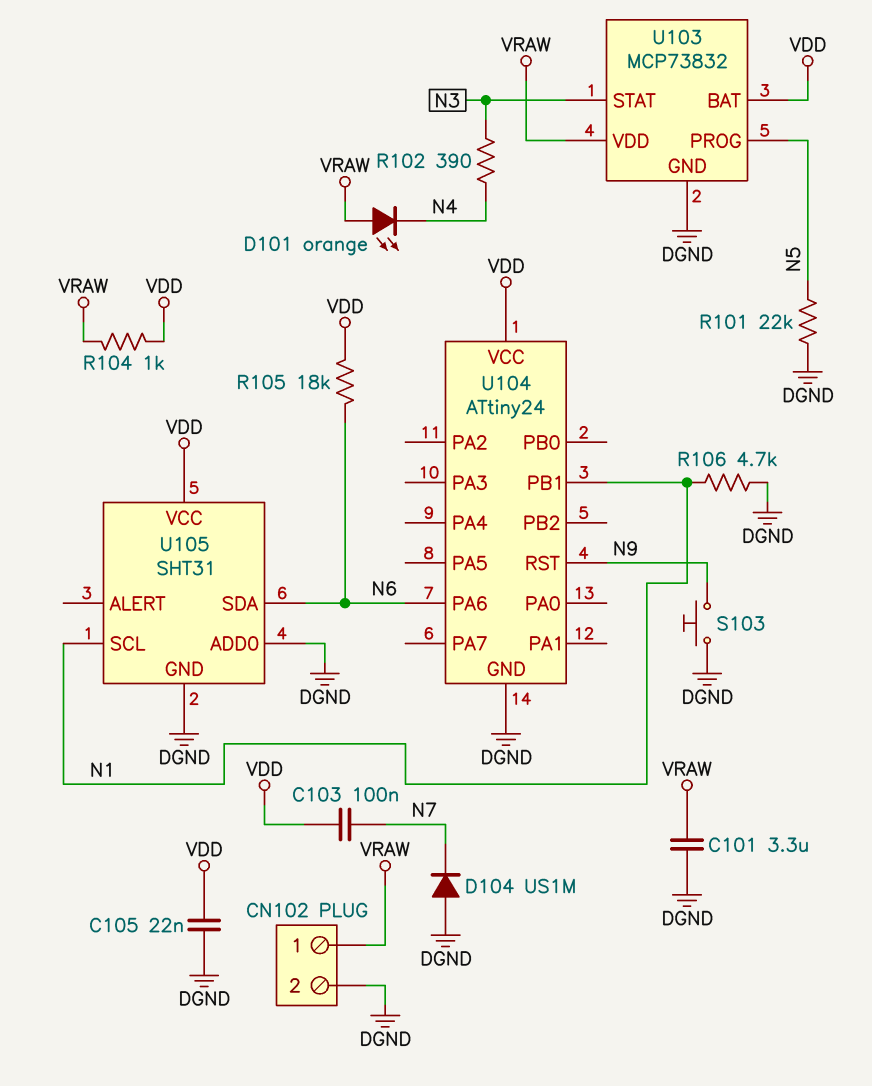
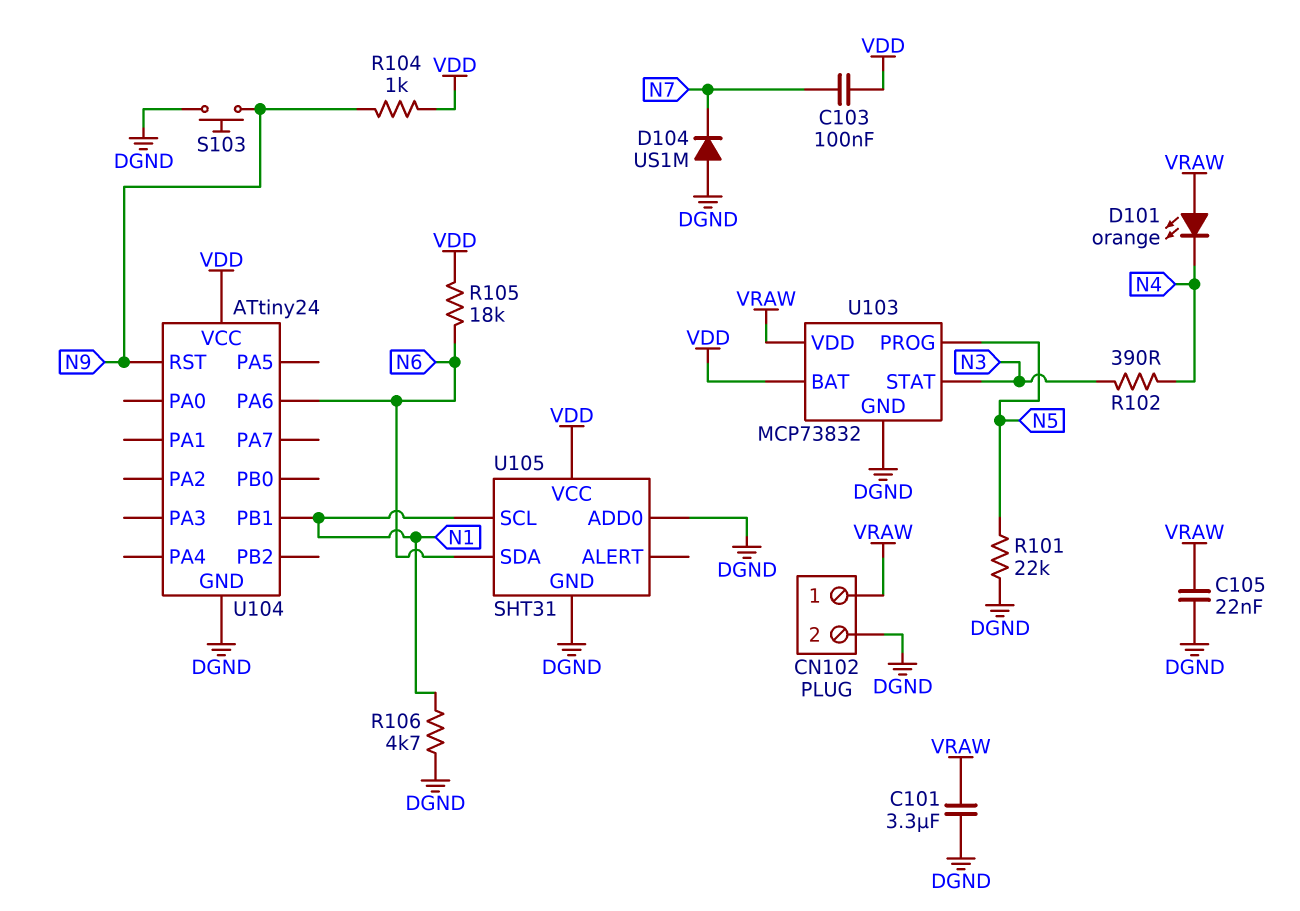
C105: 22nF (DGND, VDD) -> 22nF (DGND, VRAW)
R104: 1k (VDD, VRAW) -> 1k (N9, VDD)

